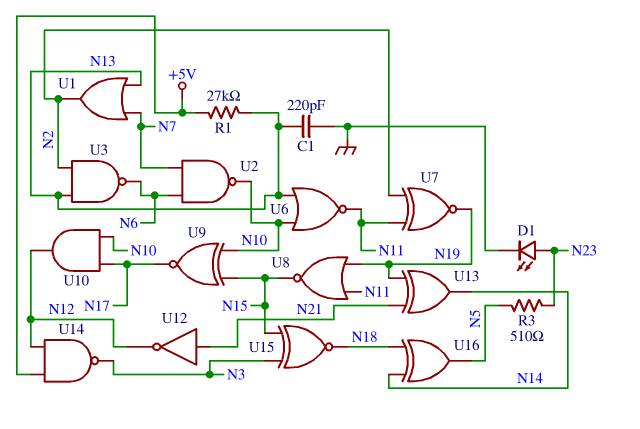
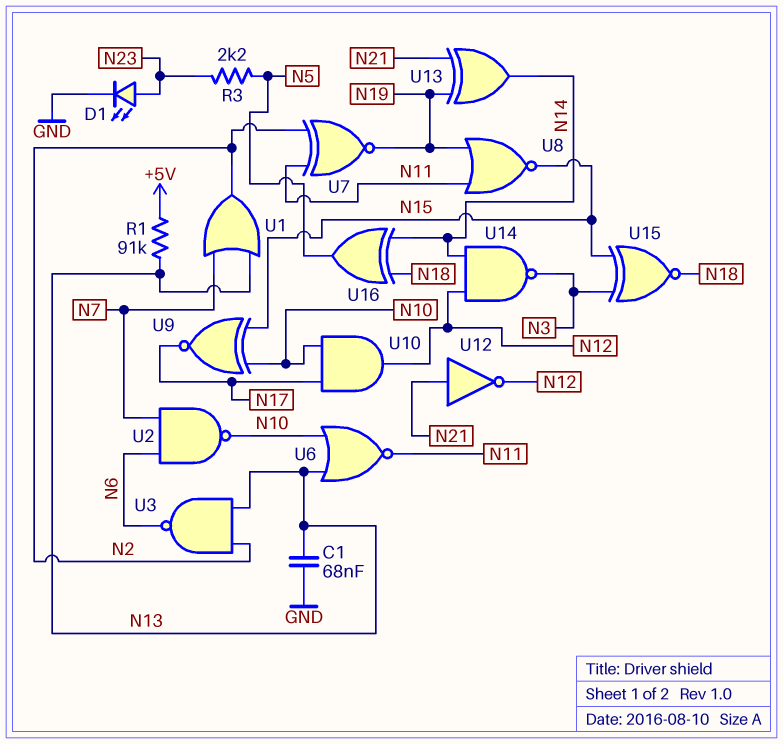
C1: 220pF (GND, N13) -> 68nF (GND, N13)
R1: 27k (+5V, N13) -> 91k (+5V, N13)
R3: 510 (N5, N23) -> 2.2k (N5, N23)
U14: NAND (in +5V, in N12, out N3) -> NAND (in N12, in N14, out N3)

